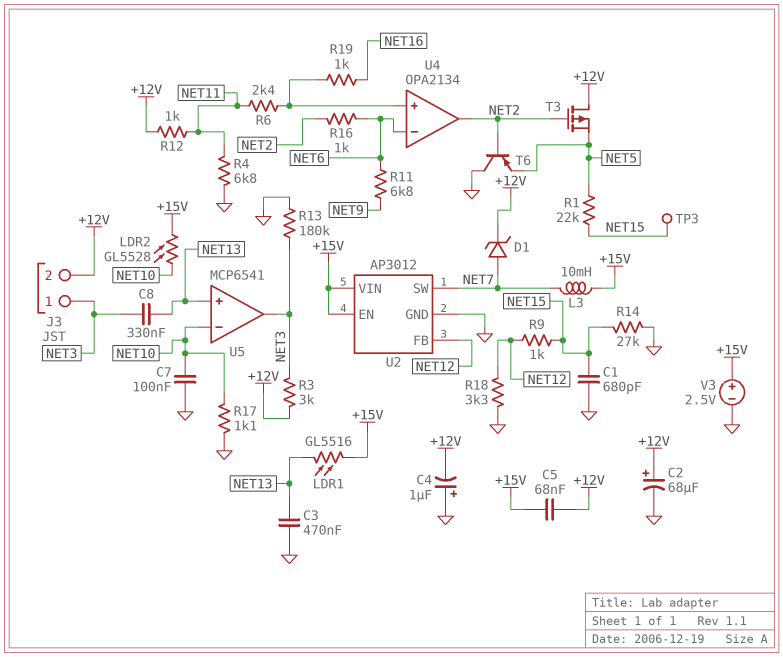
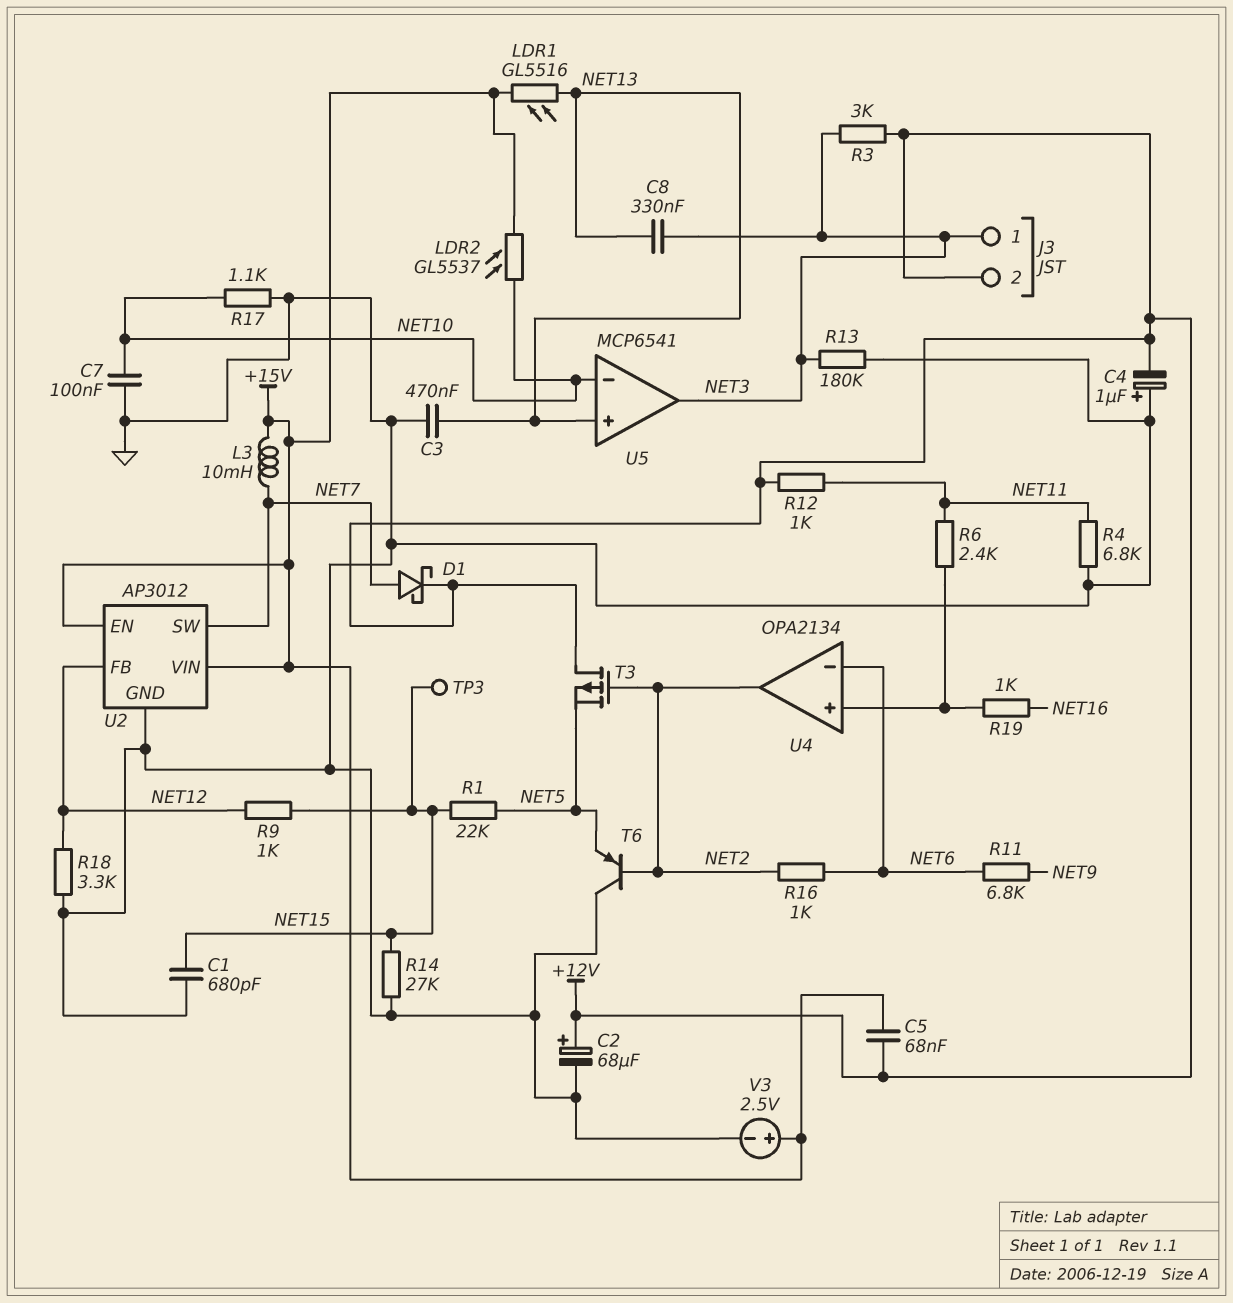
D1: zener (A NET7, K +12V) -> schottky (A NET7, K +12V)
LDR2: GL5528 (+15V, NET10) -> GL5537 (+15V, NET10)

